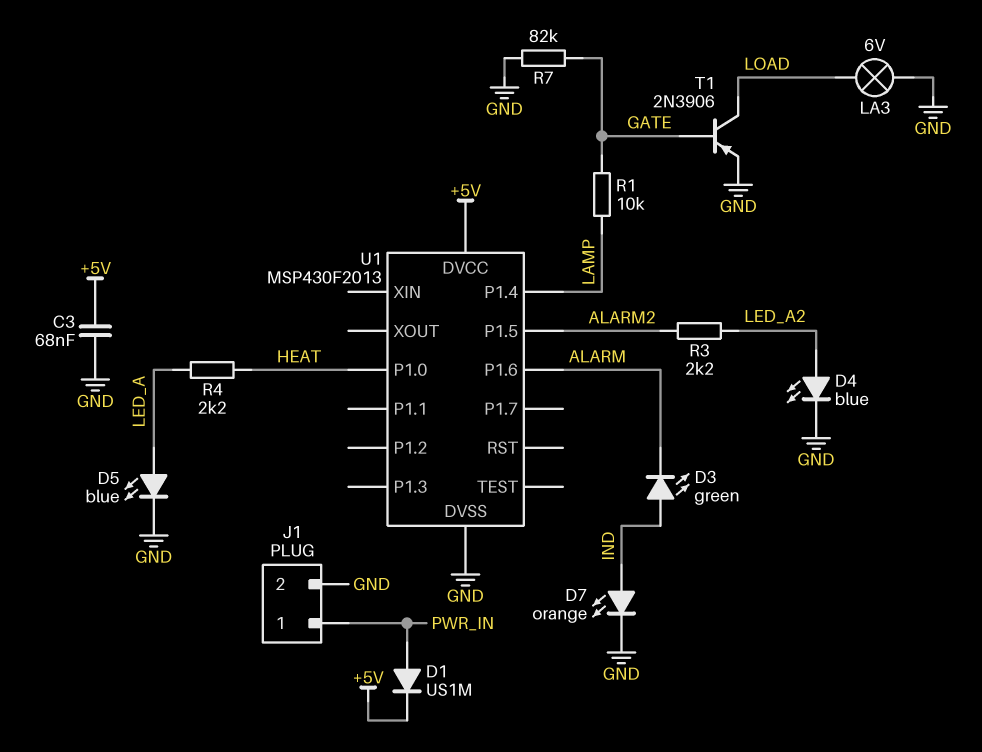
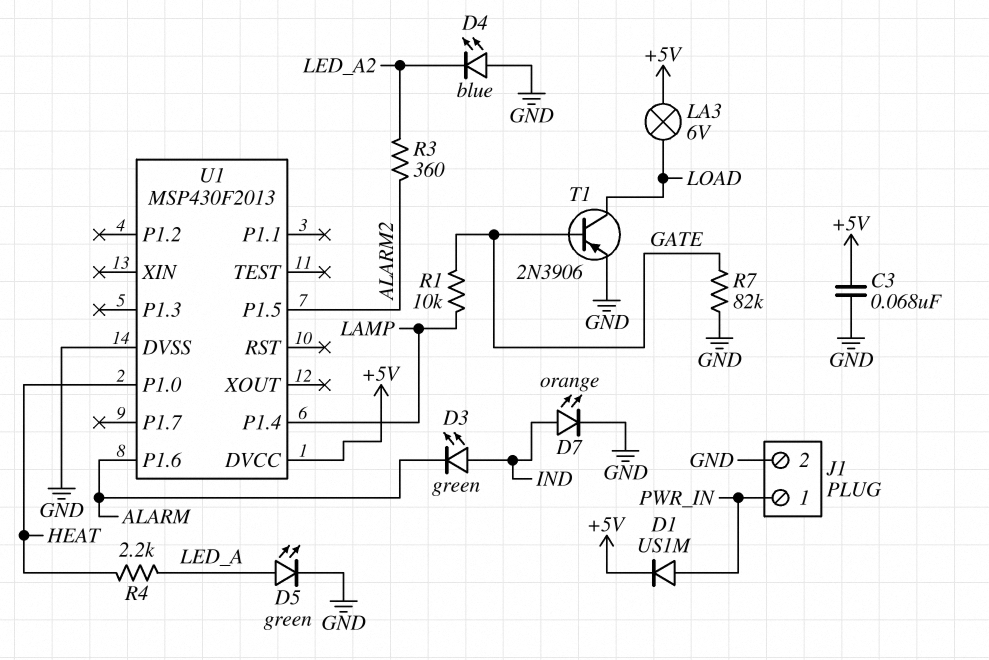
D4: LED blue (A LED_A2, K GND) -> LED blue (A GND, K LED_A2)
D5: LED blue (A LED_A, K GND) -> LED green (A LED_A, K GND)
LA3: lamp 6V (GND, LOAD) -> lamp 6V (+5V, LOAD)
R3: 2.2k (ALARM2, LED_A2) -> 360 (ALARM2, LED_A2)

